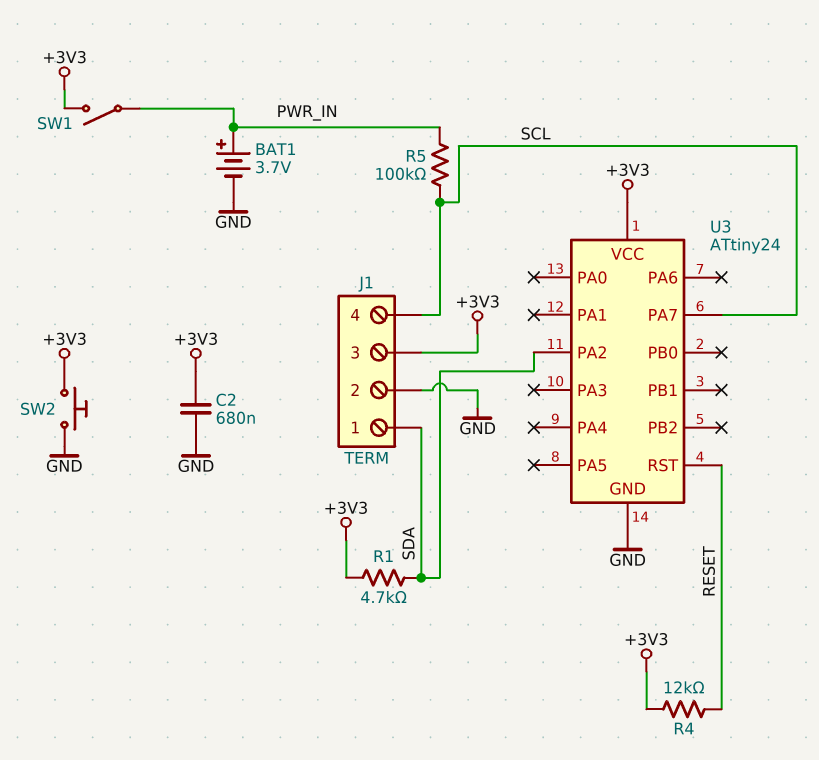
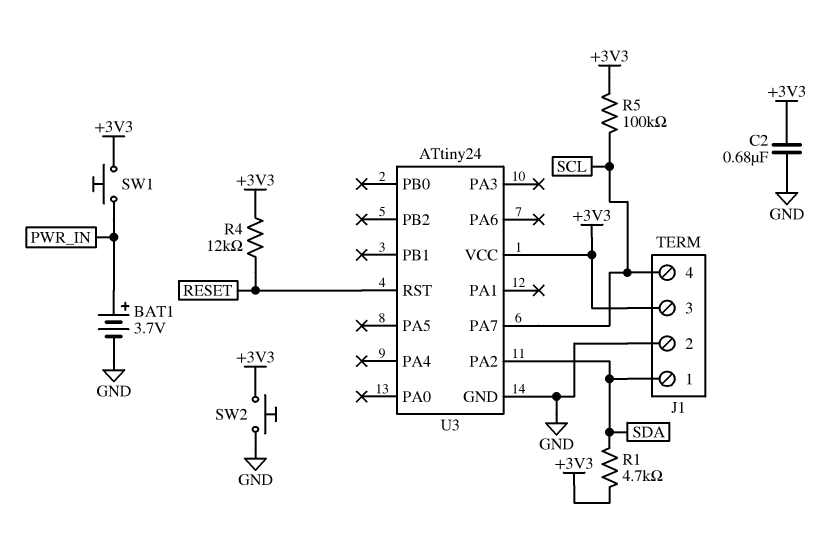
R5: 100k (PWR_IN, SCL) -> 100k (+3V3, SCL)
SW1: switch (+3V3, PWR_IN) -> button (+3V3, PWR_IN)

